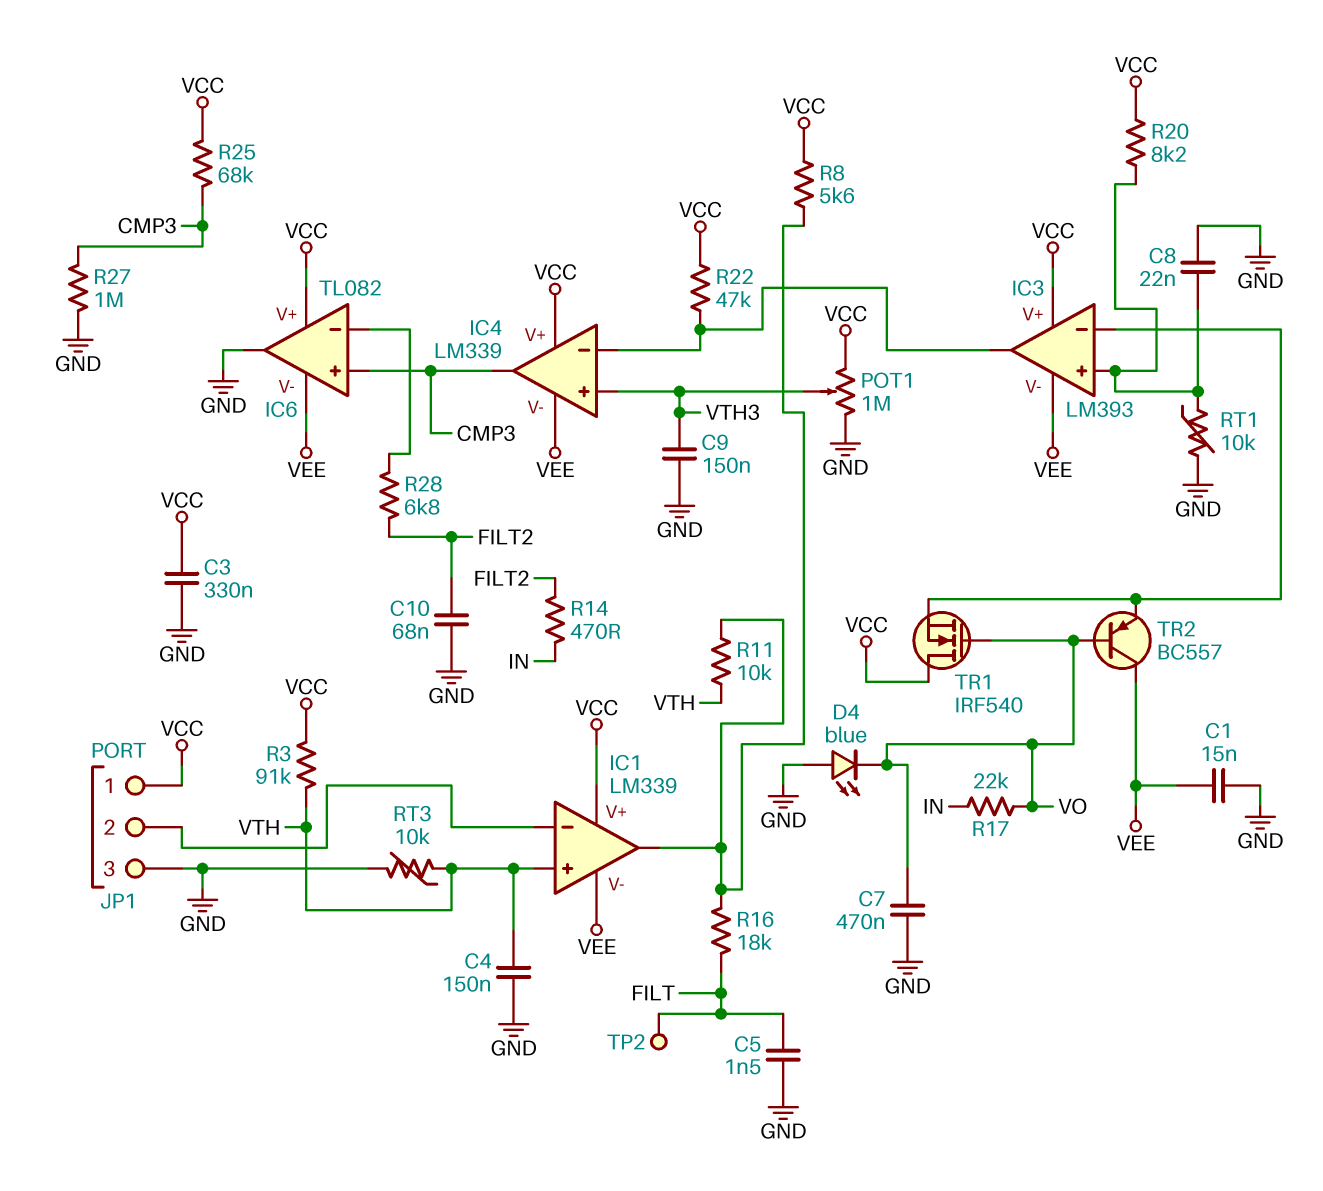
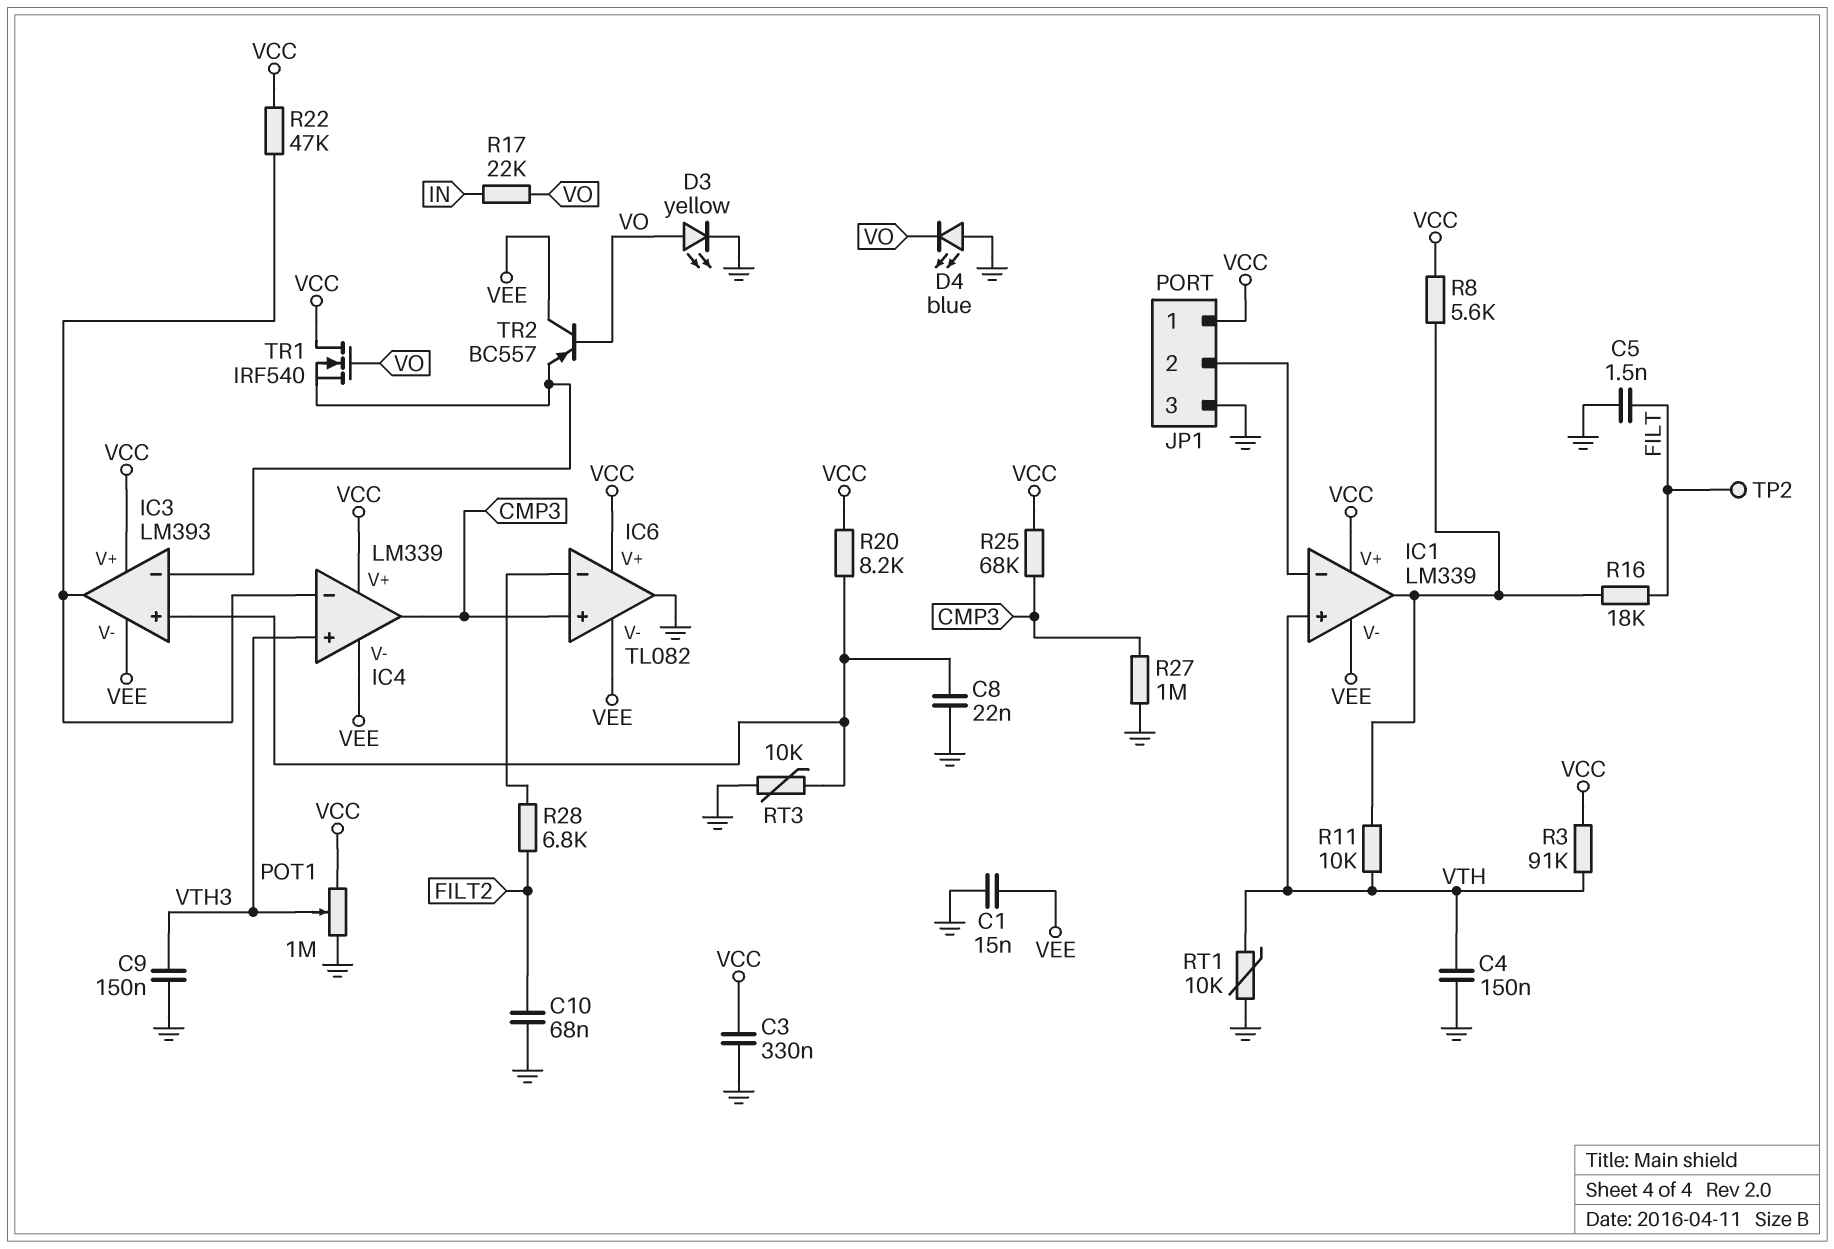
C7: 470nF (GND, VO) -> none
D3: none -> LED yellow (A VO, K GND)
R14: 470 (FILT2, IN) -> none
RT1: 10k (GND, IC3/in+) -> 10k (GND, VTH)
RT3: 10k (GND, VTH) -> 10k (GND, IC3/in+)

